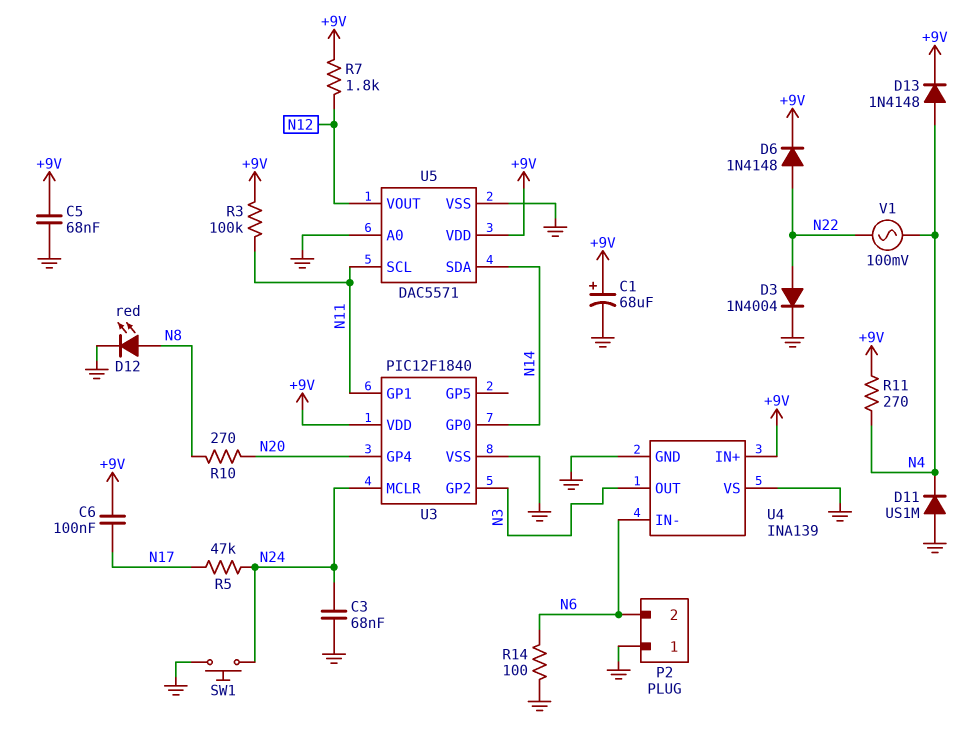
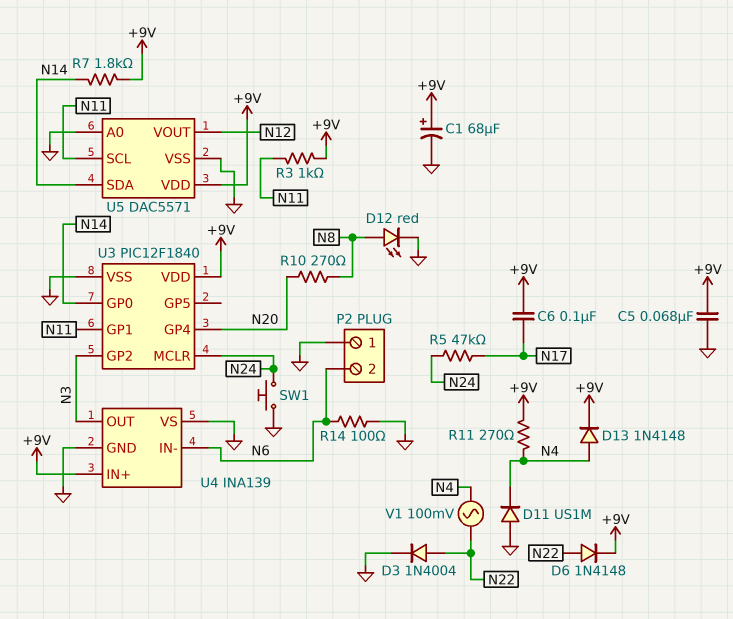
C3: 68nF (GND, N24) -> none
R3: 100k (+9V, N11) -> 1k (+9V, N11)
R7: 1.8k (+9V, N12) -> 1.8k (+9V, N14)

